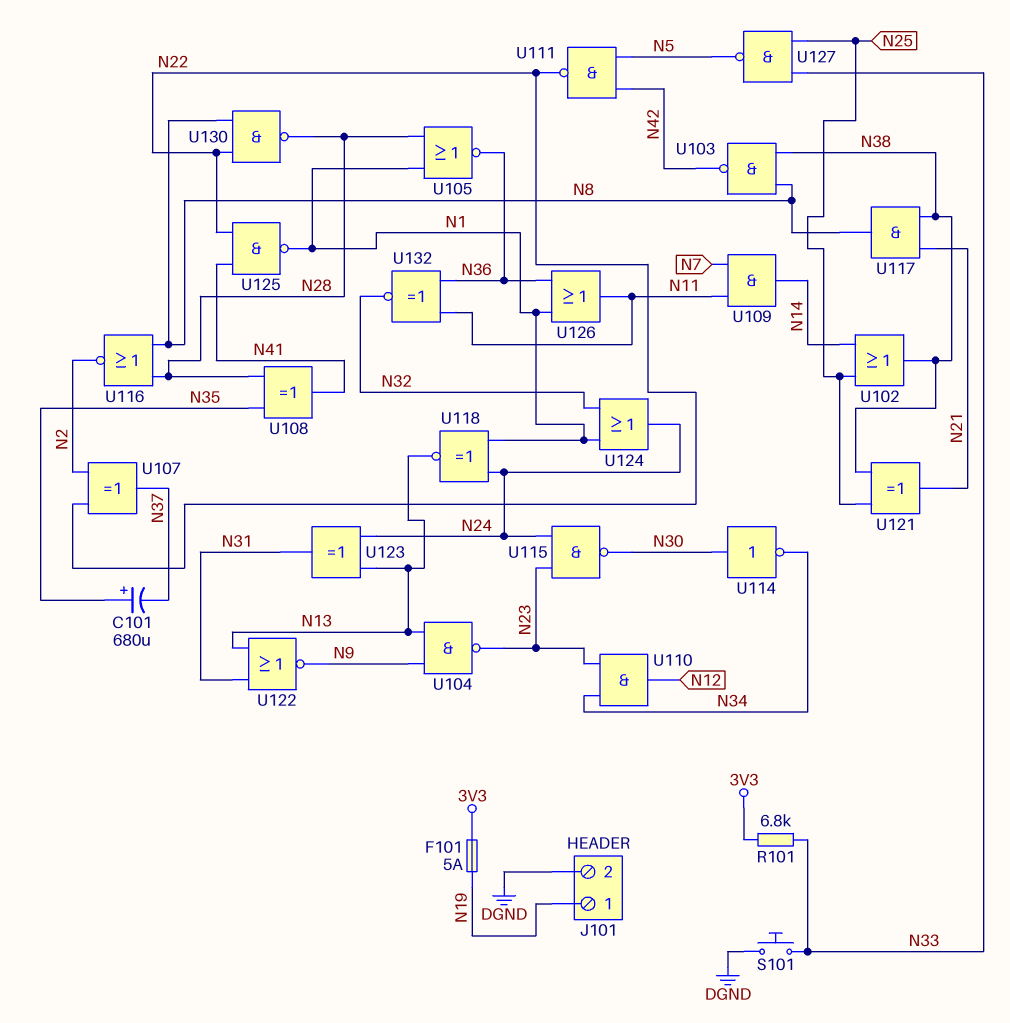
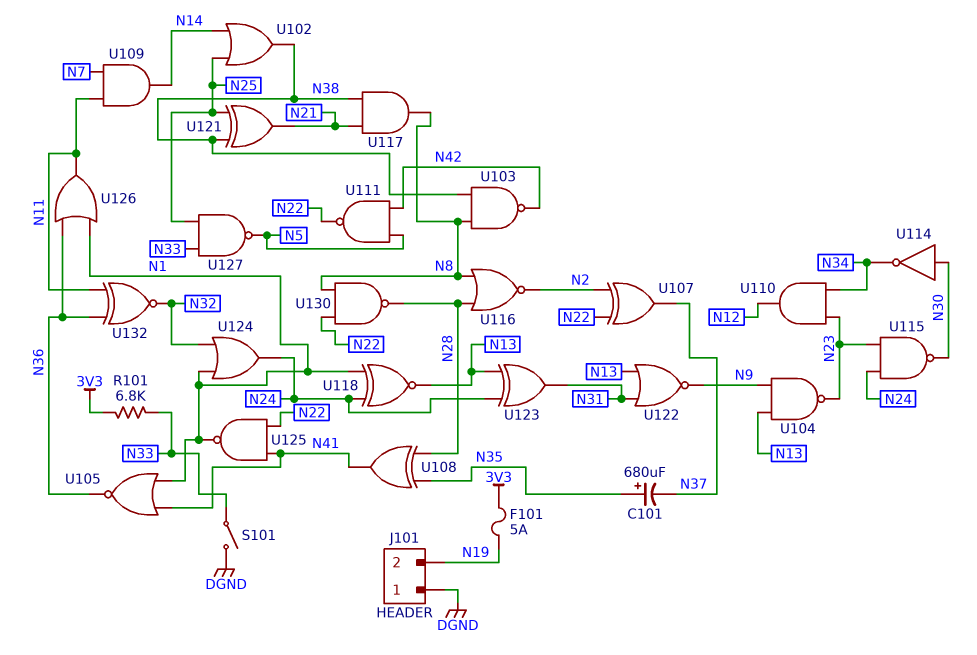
J101 pin 1: N19 -> DGND
J101 pin 2: DGND -> N19
S101: button (DGND, N33) -> switch (DGND, N33)
U105: NOR (in N1, in N28, out N36) -> NOR (in N1, in N41, out N36)

